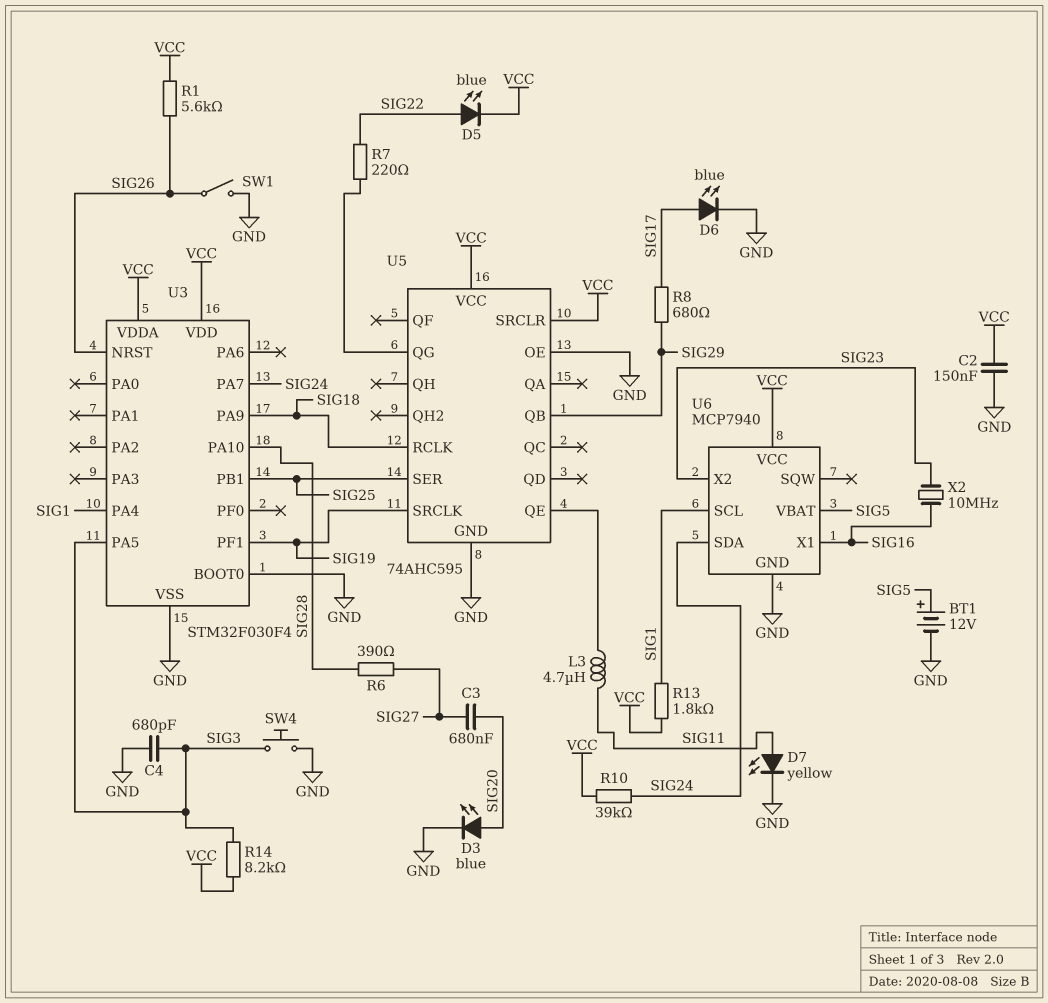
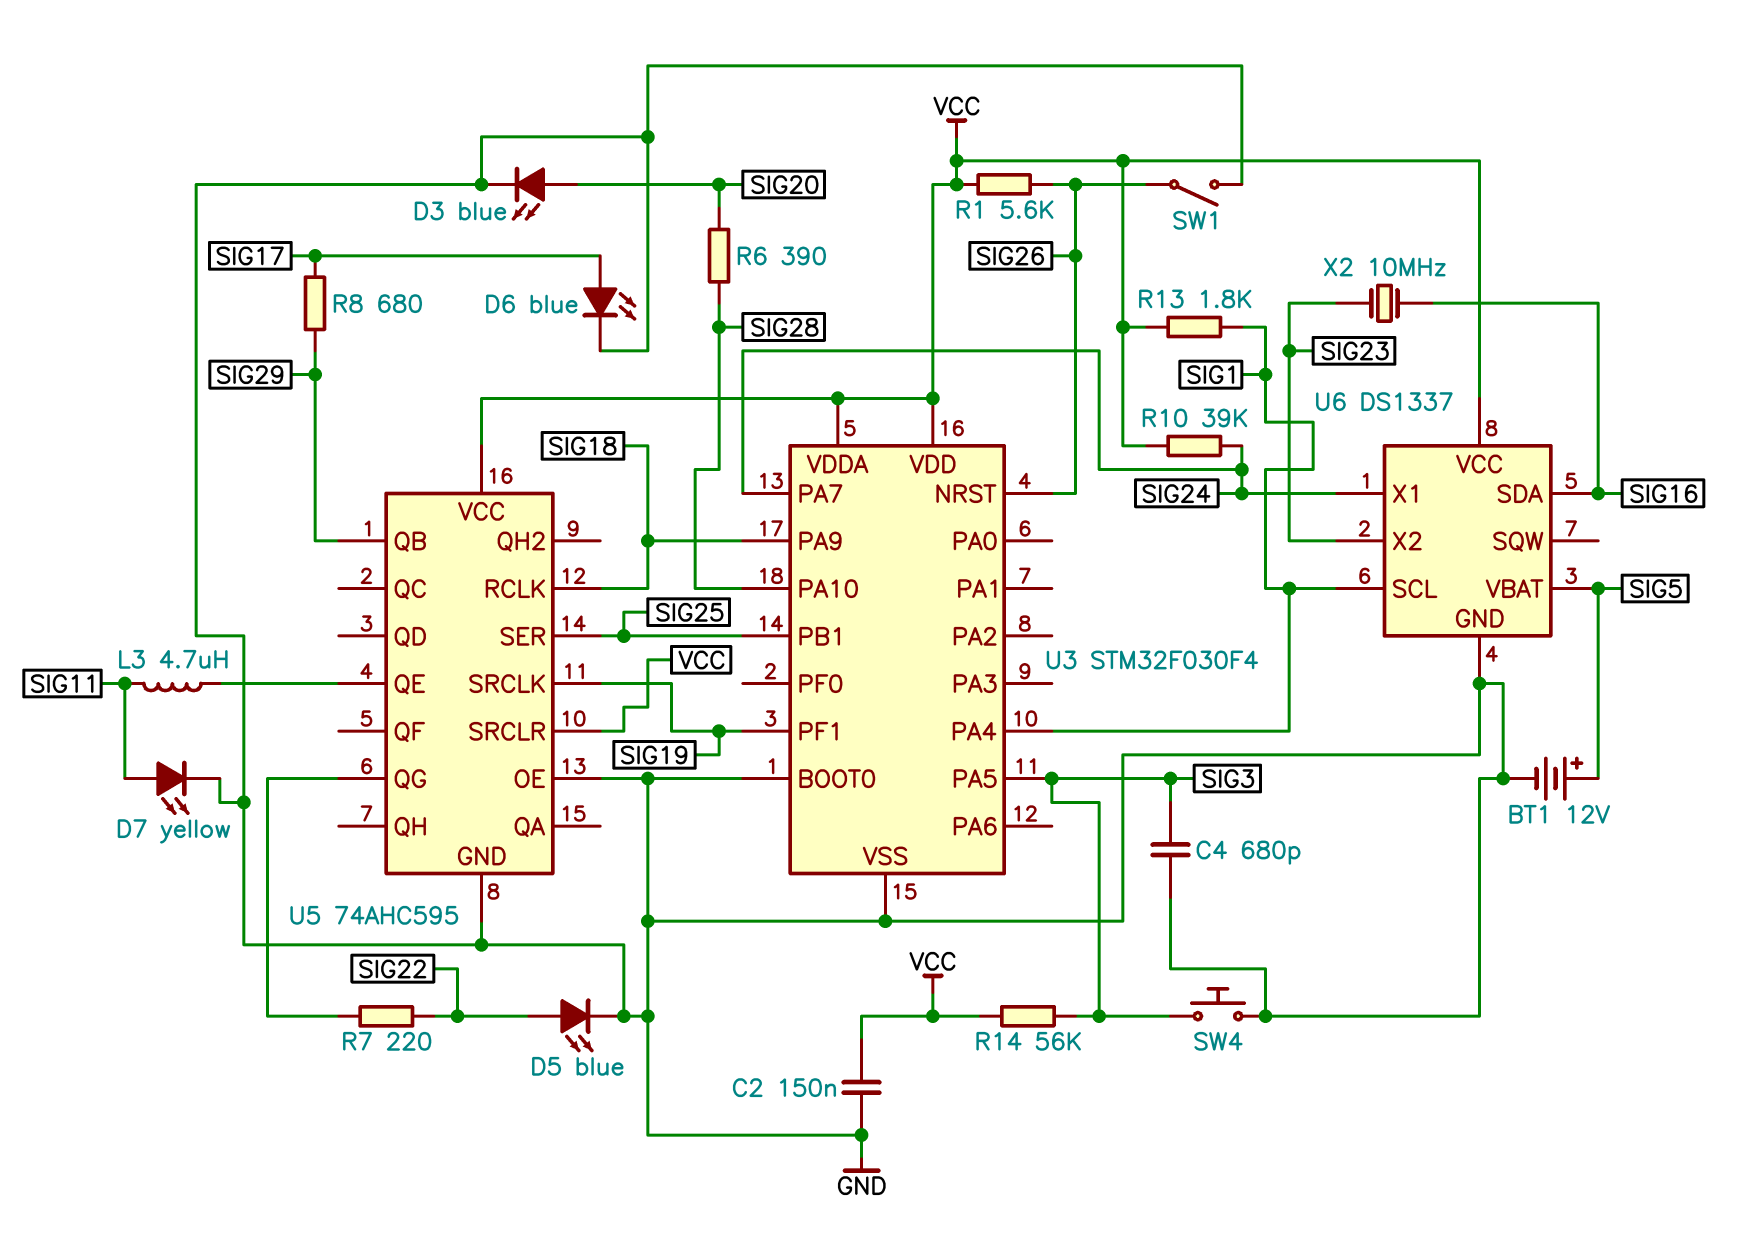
C3: 680nF (SIG20, SIG27) -> none
D5: LED blue (A SIG22, K VCC) -> LED blue (A SIG22, K GND)
R6: 390 (SIG27, SIG28) -> 390 (SIG20, SIG28)
R14: 8.2k (SIG3, VCC) -> 56k (SIG3, VCC)
U6: MCP7940 -> DS1337
U6 pin SDA: SIG24 -> SIG16
U6 pin X1: SIG16 -> SIG24

